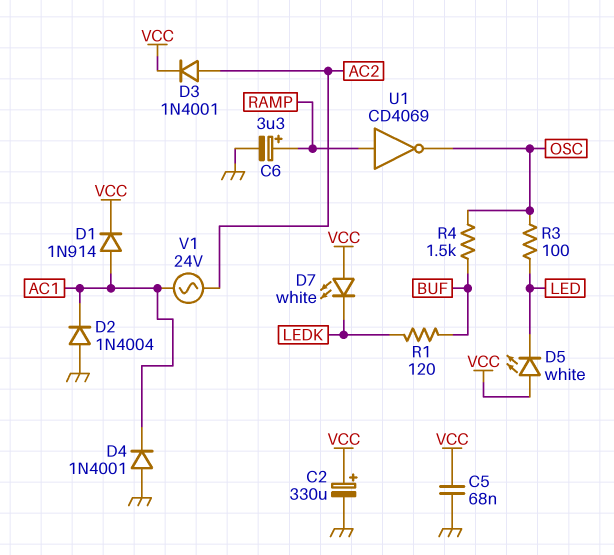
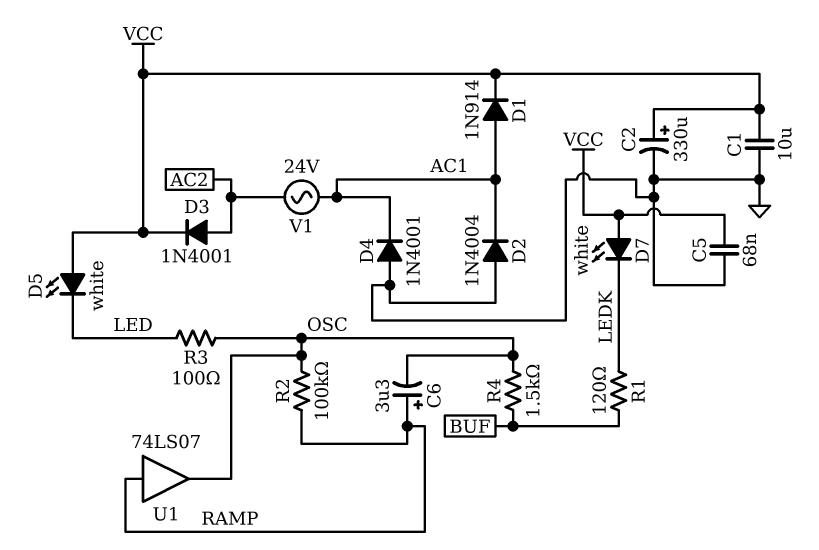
C1: none -> 10uF (GND, VCC)
C6: 3.3uF (plus RAMP, minus GND) -> 3.3uF (plus RAMP, minus OSC)
R2: none -> 100k (OSC, RAMP)
U1: NOT CD4069 (in RAMP, out OSC) -> buffer 74LS07 (in RAMP, out OSC)

